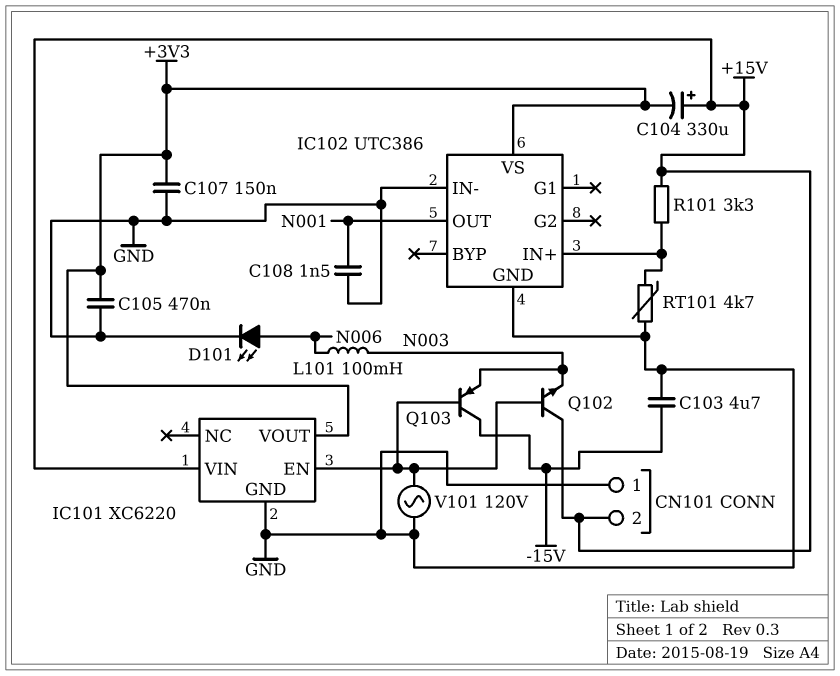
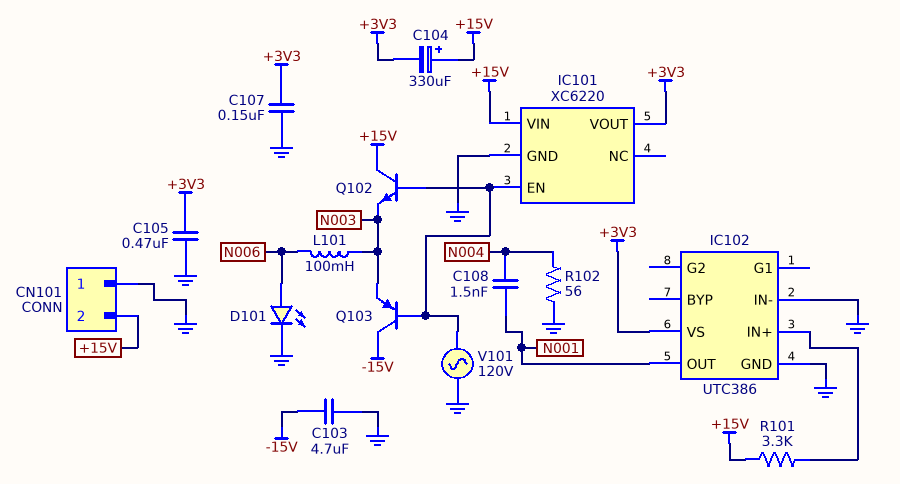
C108: 1.5nF (GND, N001) -> 1.5nF (N001, N004)
R102: none -> 56 (GND, N004)
RT101: 4.7k (GND, IC102/IN+) -> none

